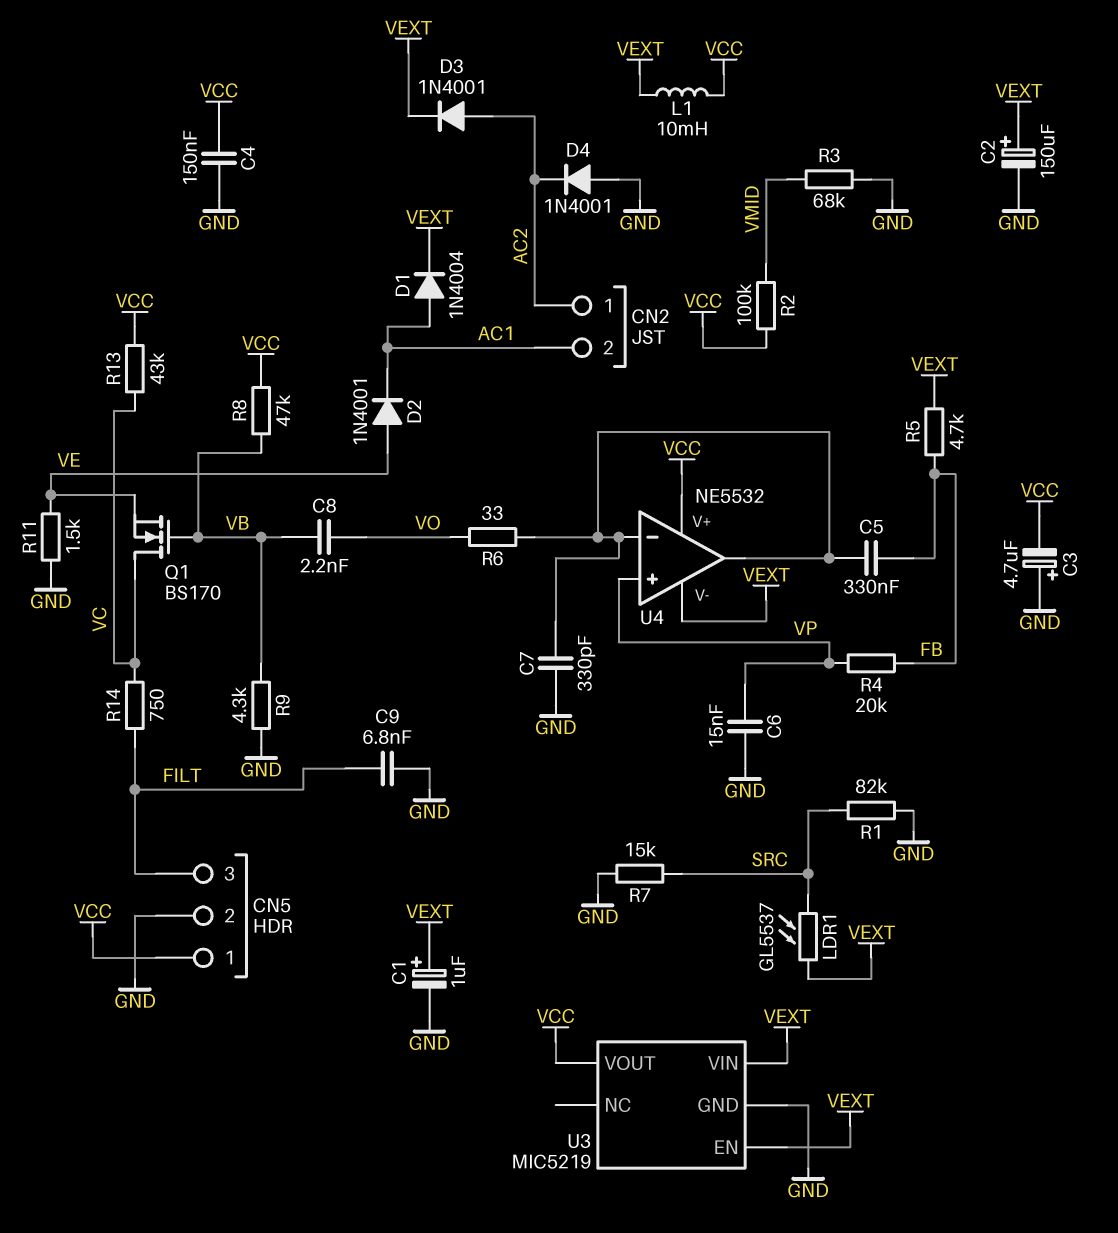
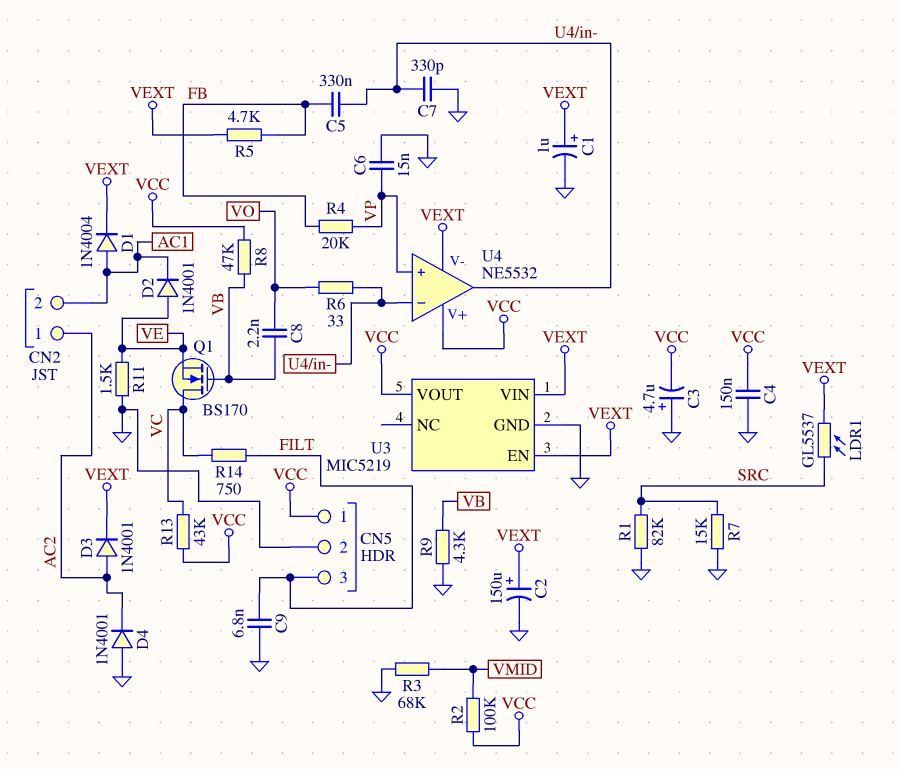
L1: 10mH (VCC, VEXT) -> none

